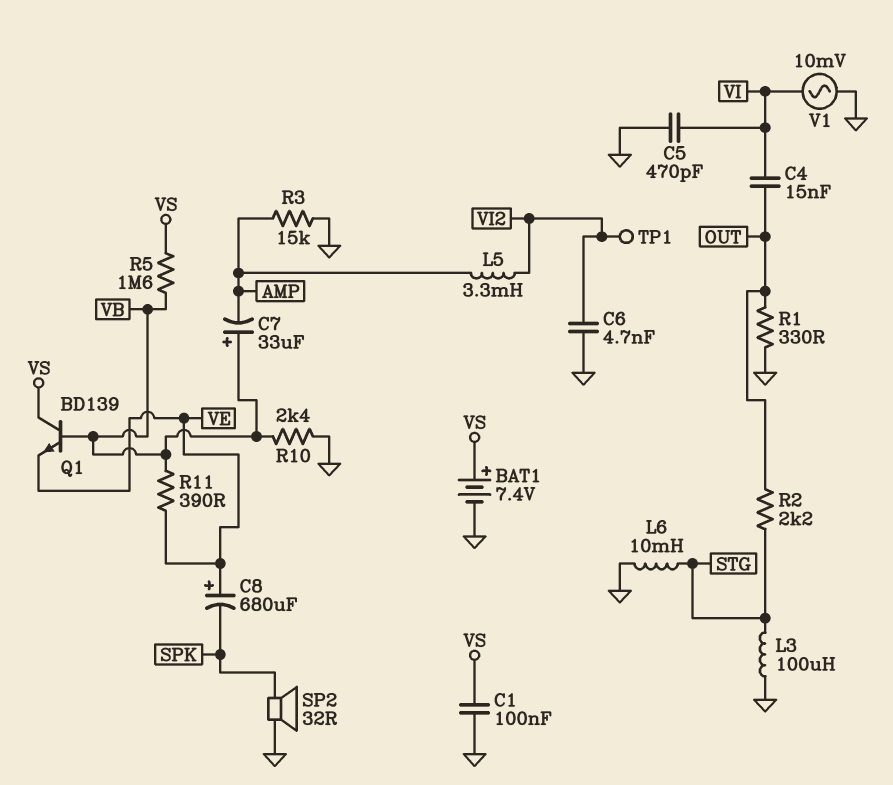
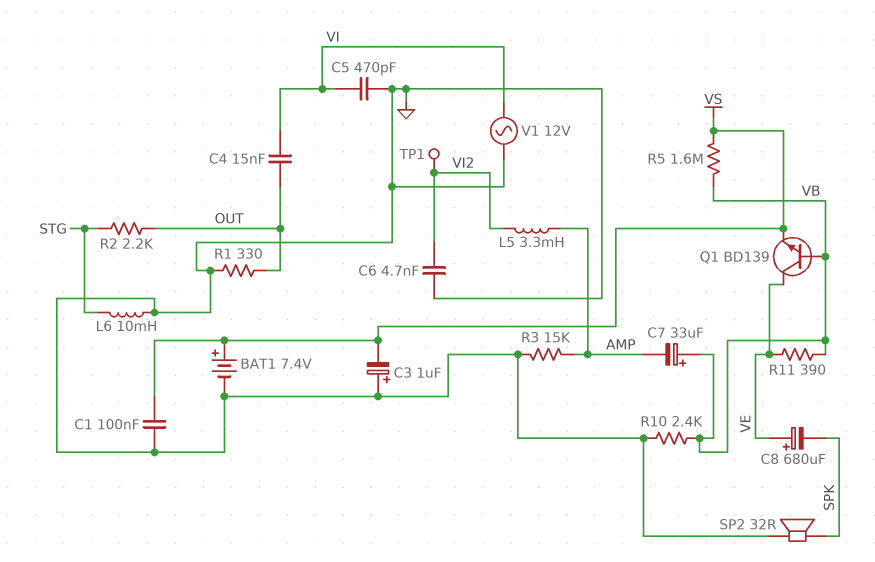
C3: none -> 1uF (plus GND, minus VS)
L3: 100uH (GND, STG) -> none
Q1: NPN BD139 (B VB, C VS, E VE) -> NPN BD139 (B VB, C VE, E VS)
V1: AC 10mV (GND, VI) -> AC 12V (GND, VI)

